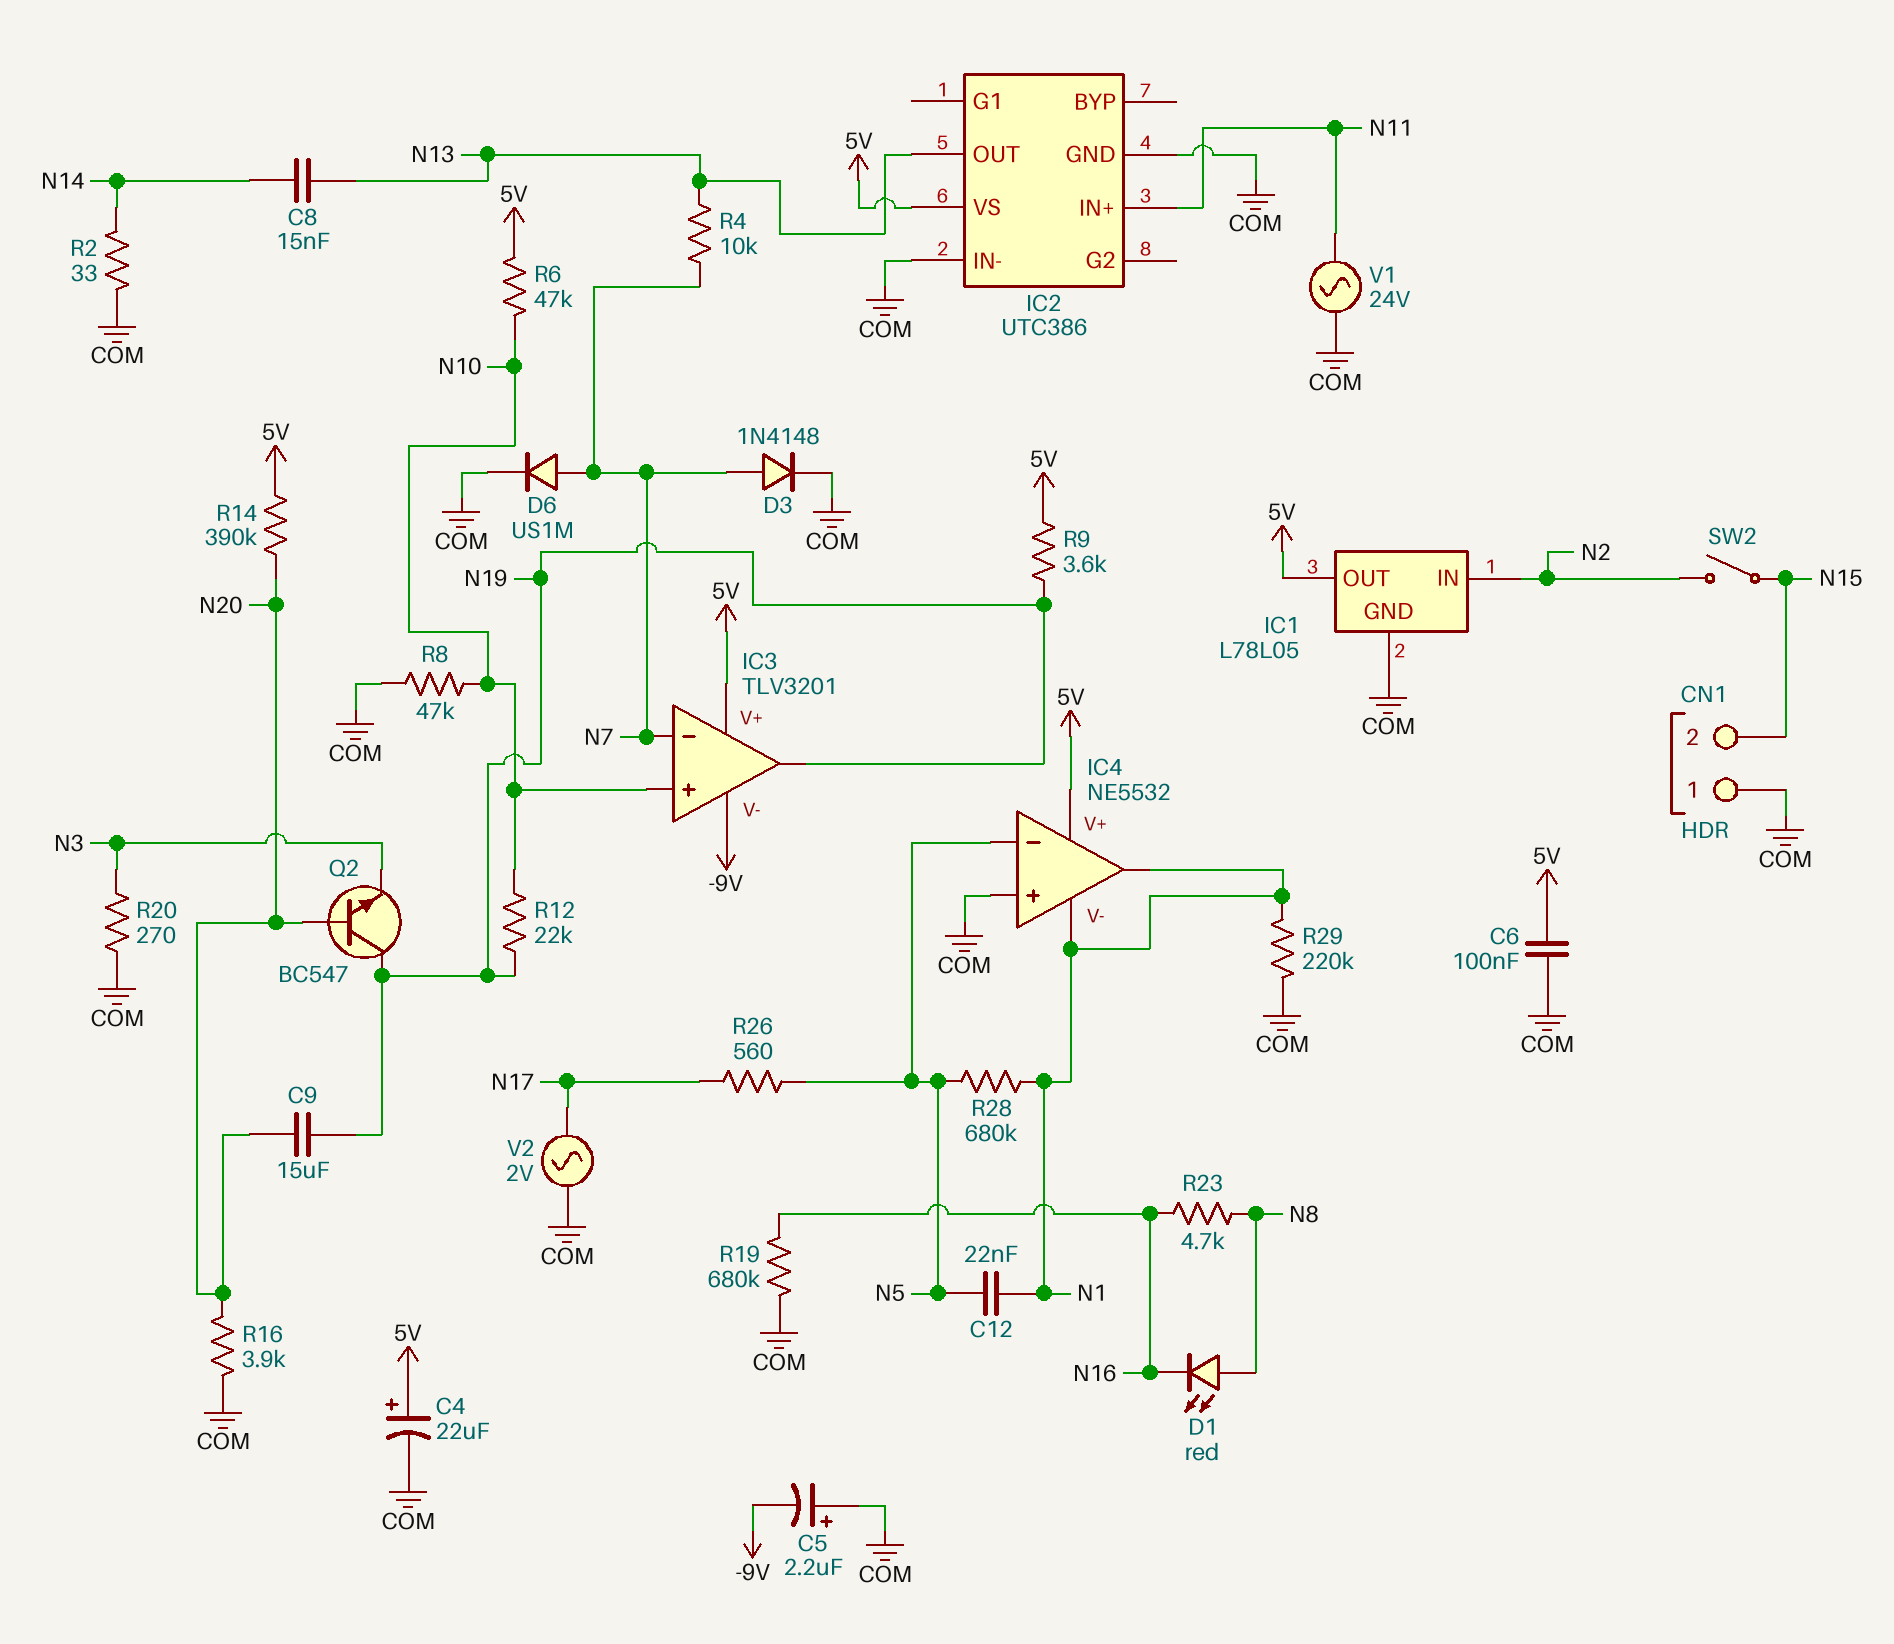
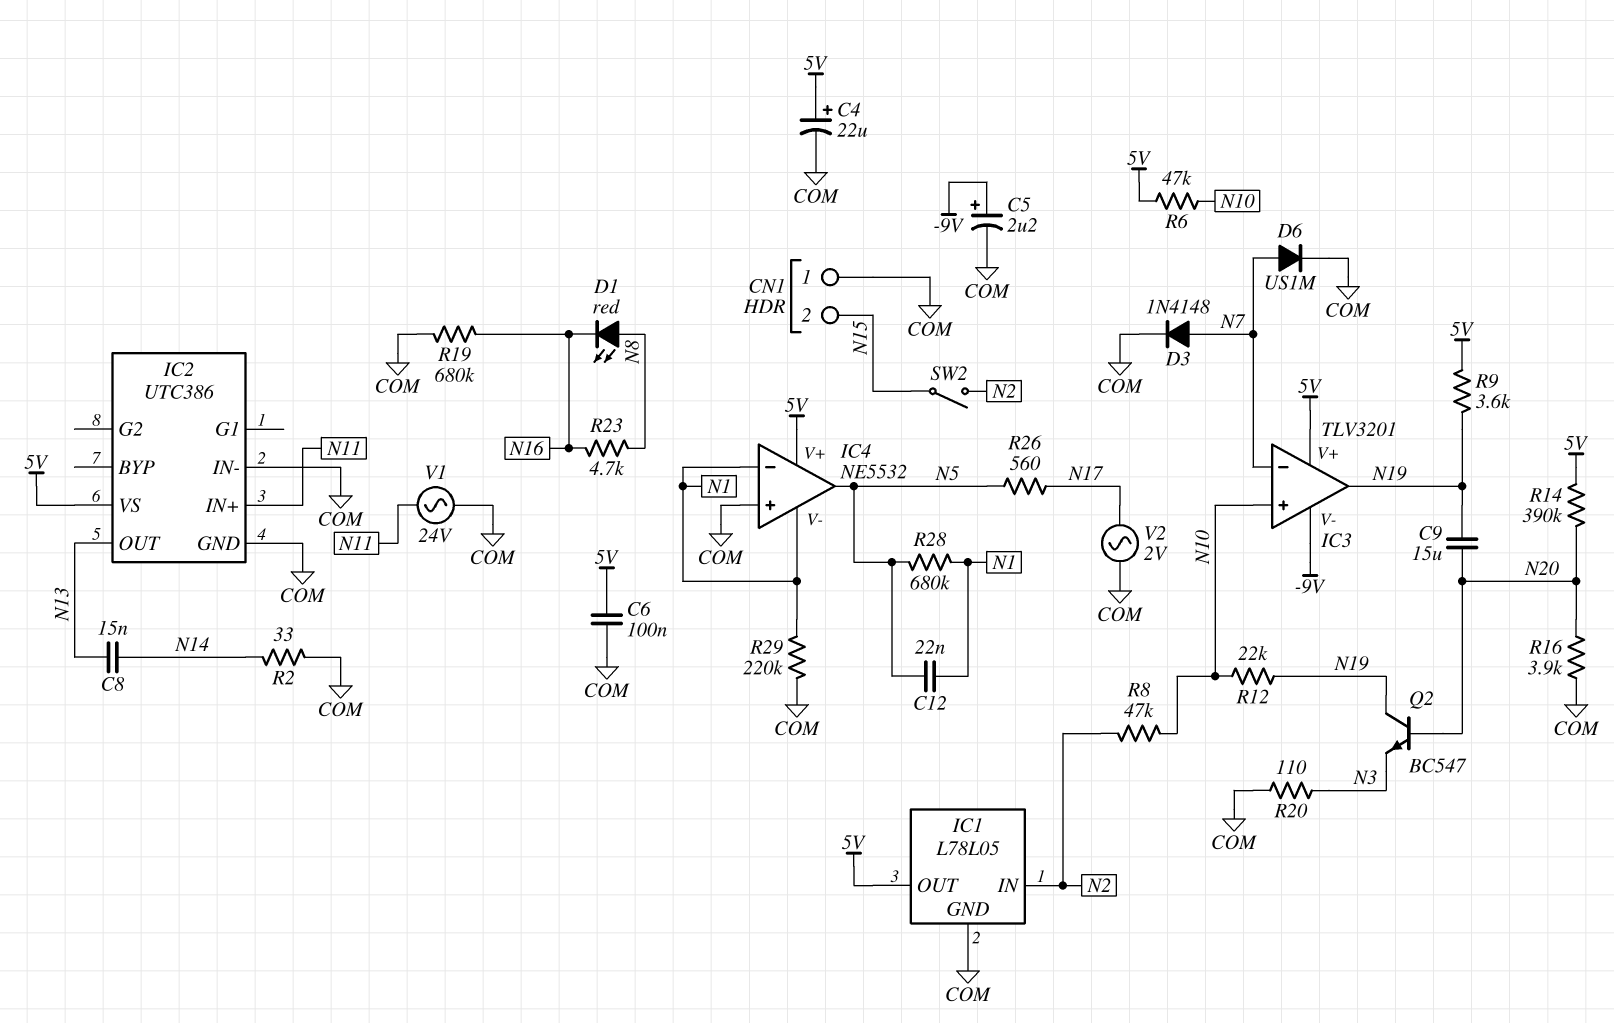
C5: 2.2uF (plus COM, minus -9V) -> 2.2uF (plus -9V, minus COM)
IC4 pin in-: N5 -> N1
IC4 pin out: N1 -> N5
R4: 10k (N7, N13) -> none
R8: 47k (COM, N10) -> 47k (N2, N10)
R20: 270 (COM, N3) -> 110 (COM, N3)

